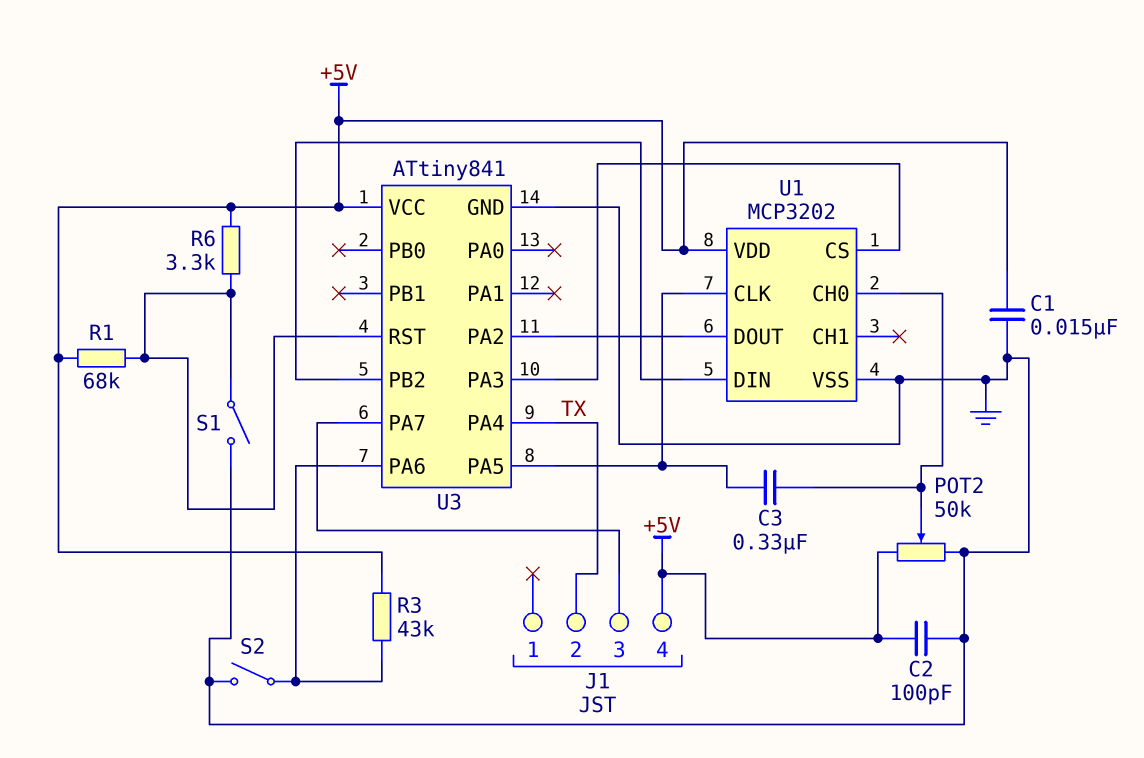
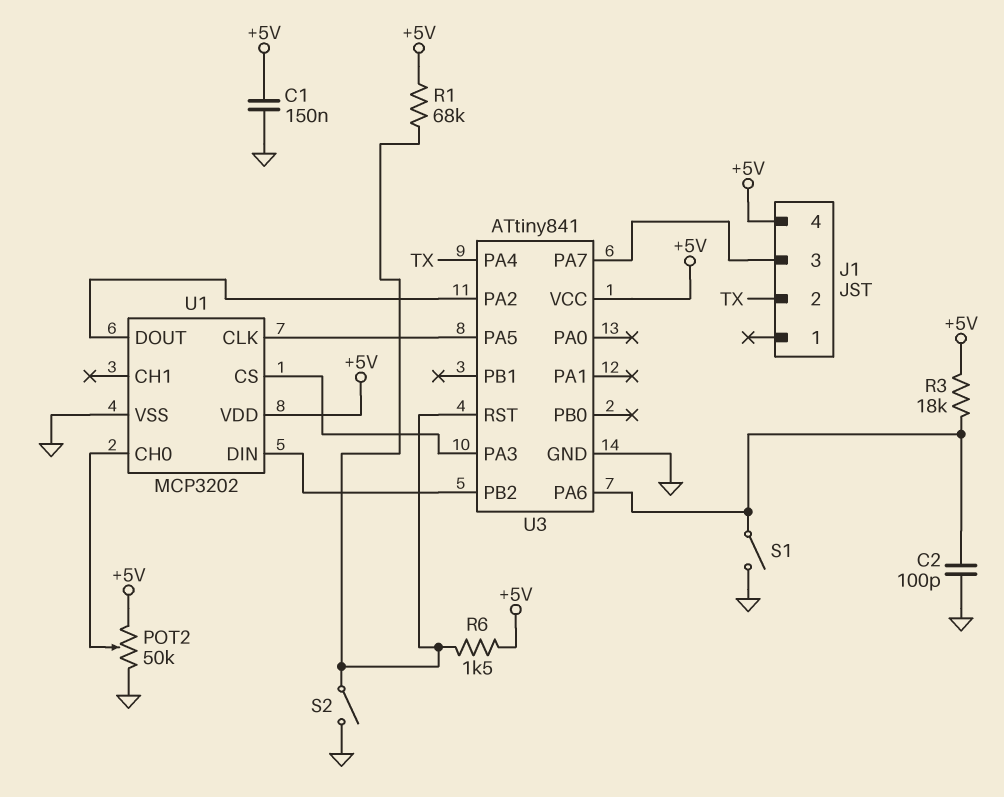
C1: 15nF (+5V, GND) -> 150nF (+5V, GND)
C2: 100pF (+5V, GND) -> 100pF (GND, U3/PA6)
C3: 330nF (U1/CH0, U1/CLK) -> none
R3: 43k (+5V, U3/PA6) -> 18k (+5V, U3/PA6)
R6: 3.3k (+5V, U3/RST) -> 1.5k (+5V, U3/RST)
S1: switch (GND, U3/RST) -> switch (GND, U3/PA6)
S2: switch (GND, U3/PA6) -> switch (GND, U3/RST)

